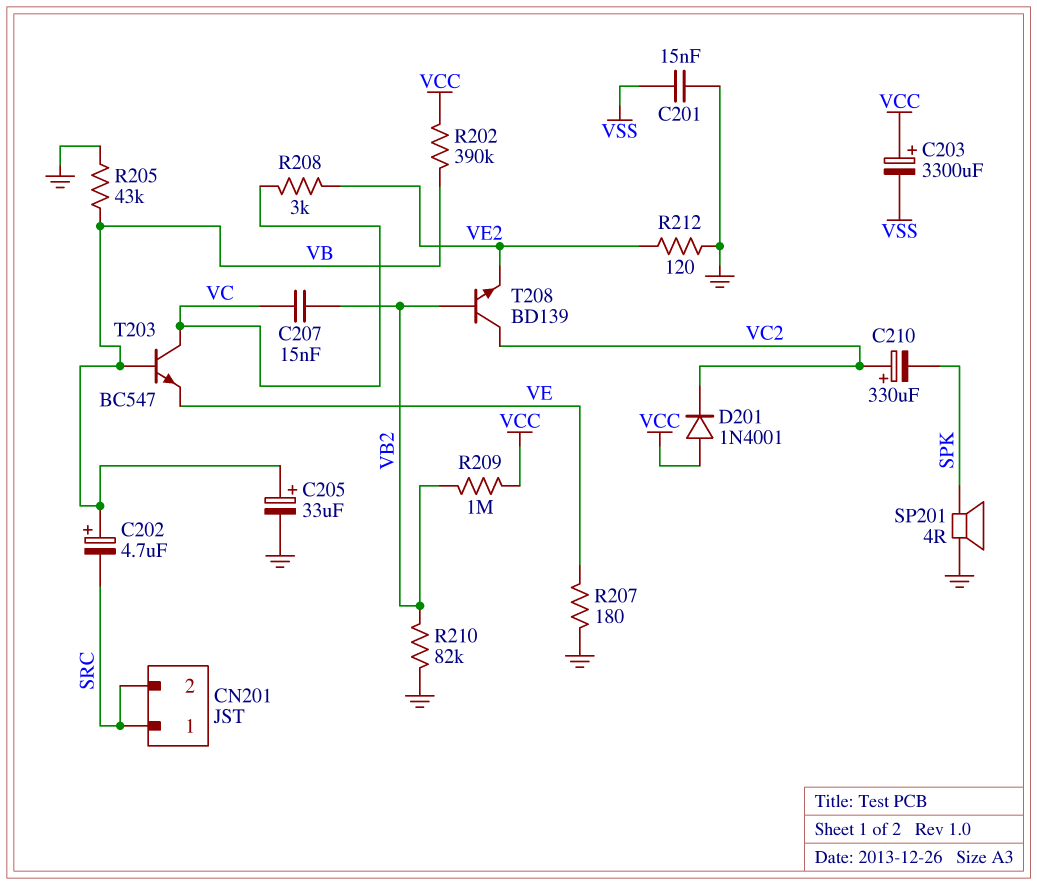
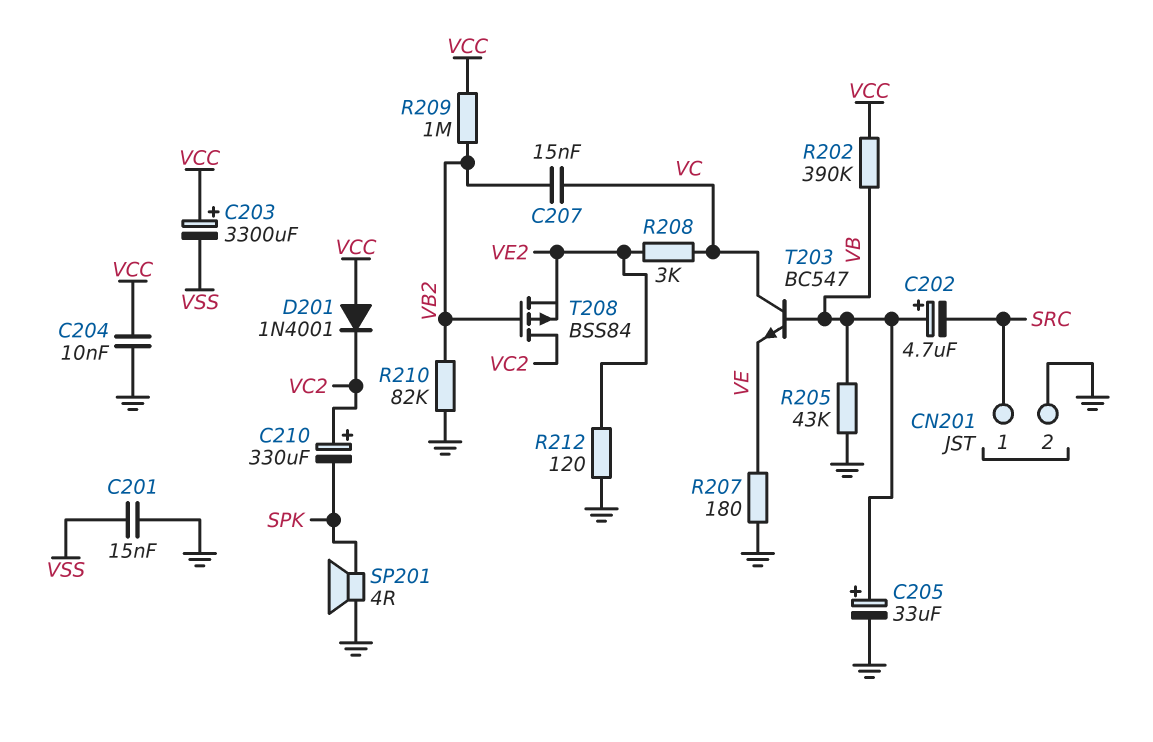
C204: none -> 10nF (GND, VCC)
CN201 pin 2: SRC -> GND
T208: NPN BD139 (B VB2, C VC2, E VE2) -> PMOS BSS84 (G VB2, D VC2, S VE2)

